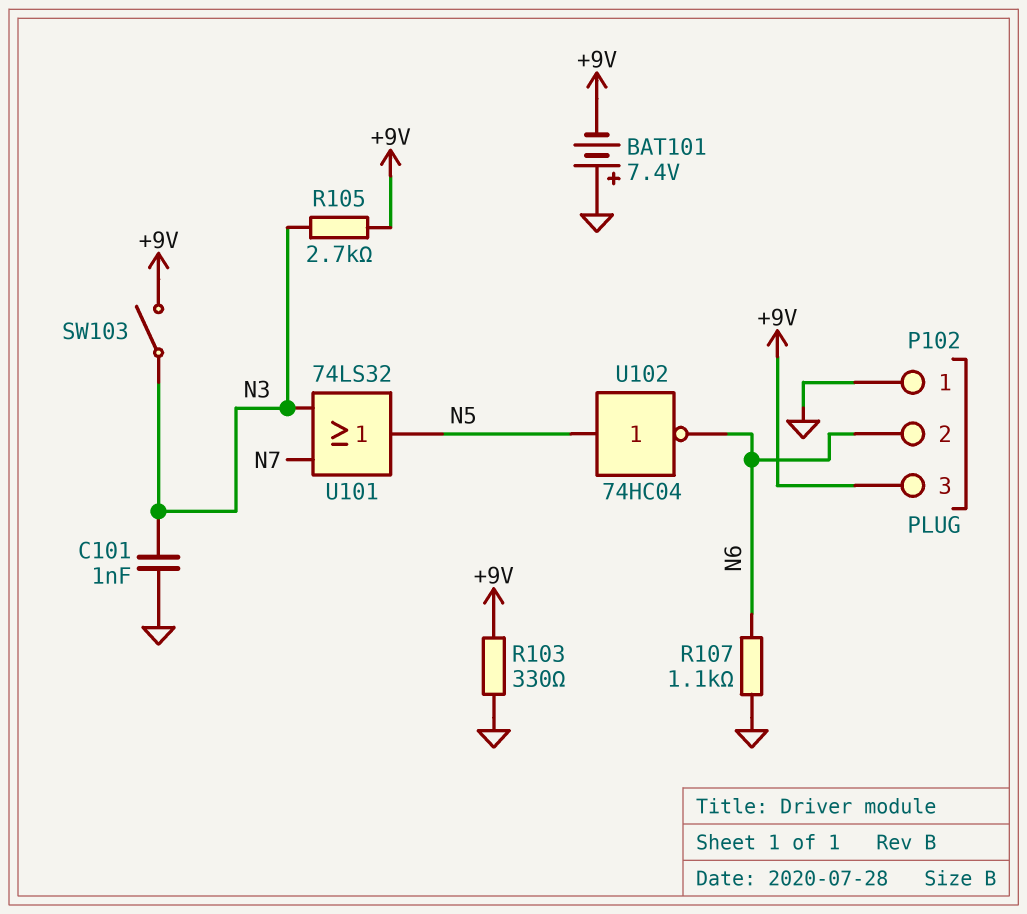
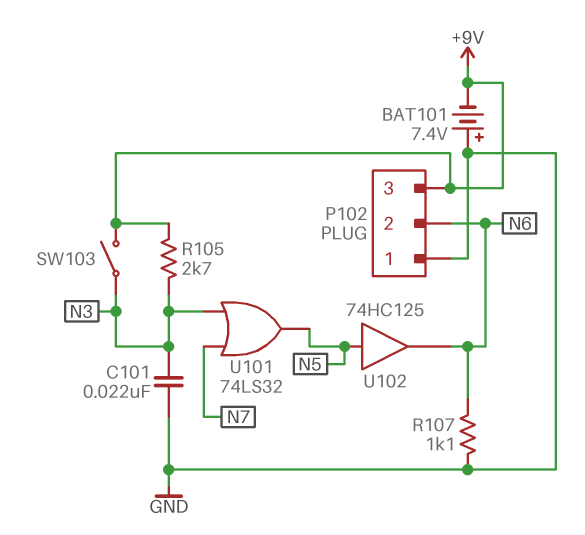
C101: 1nF (GND, N3) -> 22nF (GND, N3)
R103: 330 (+9V, GND) -> none
U102: NOT 74HC04 (in N5, out N6) -> buffer 74HC125 (in N5, out N6)

